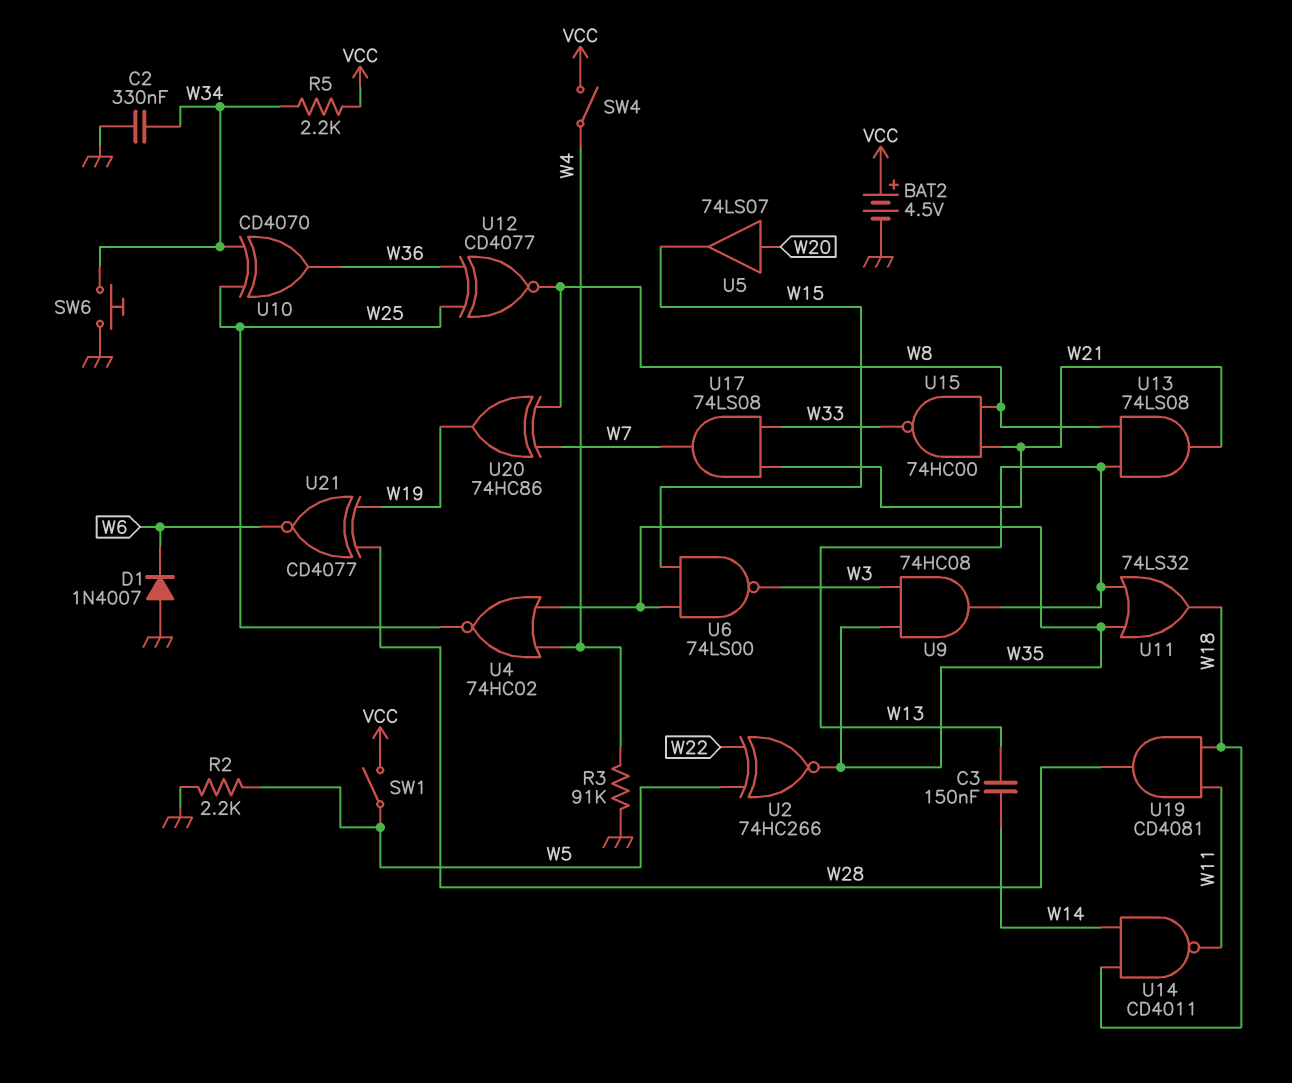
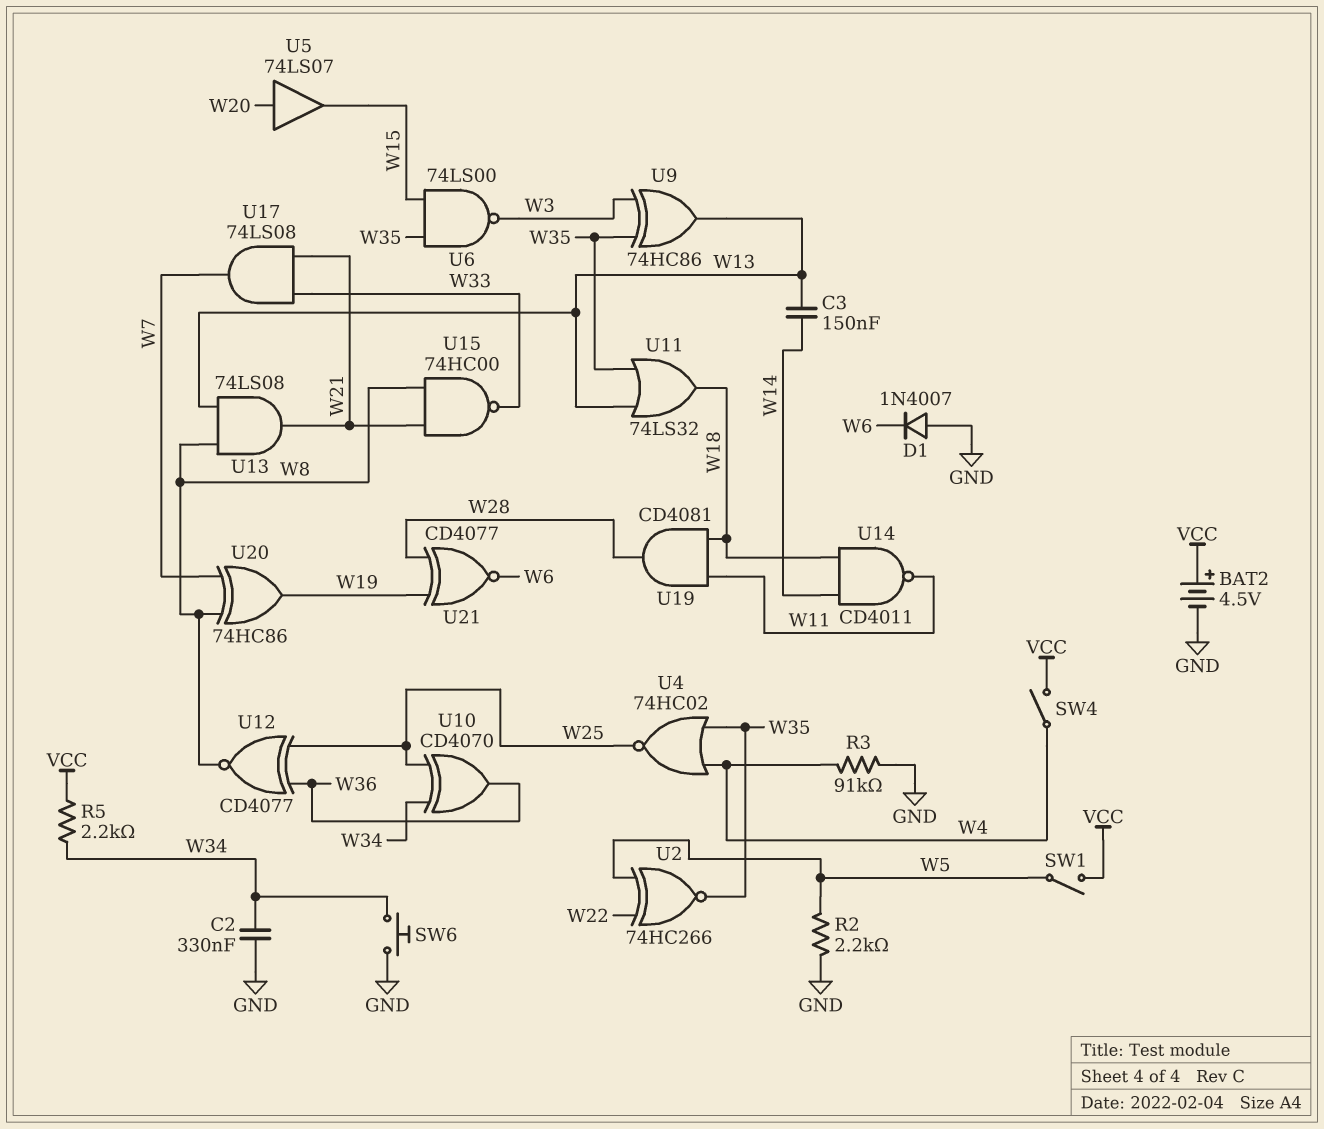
U9: AND 74HC08 (in W3, in W35, out W13) -> XOR 74HC86 (in W3, in W35, out W13)

